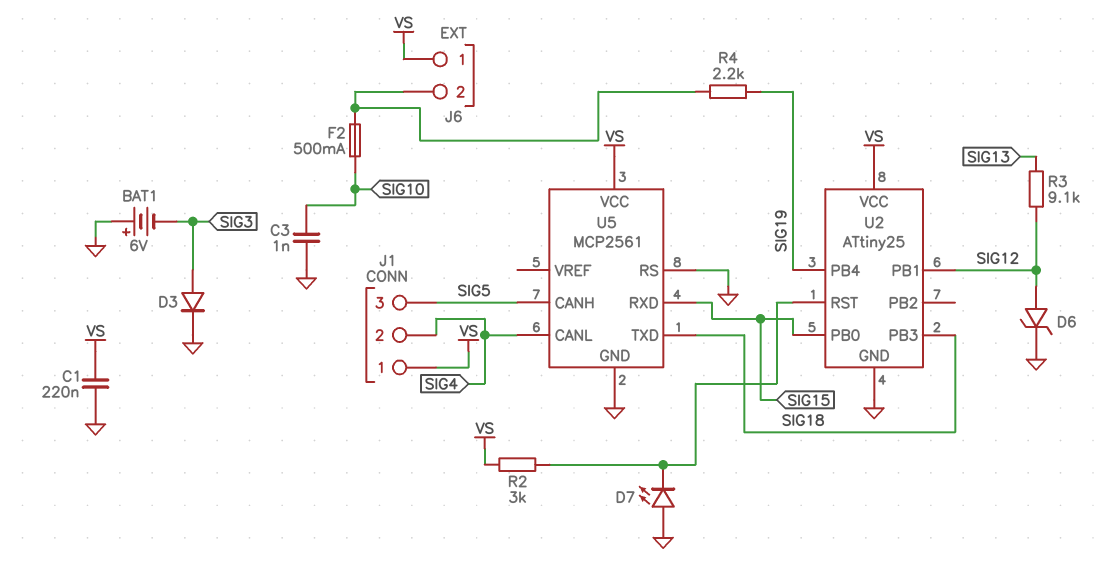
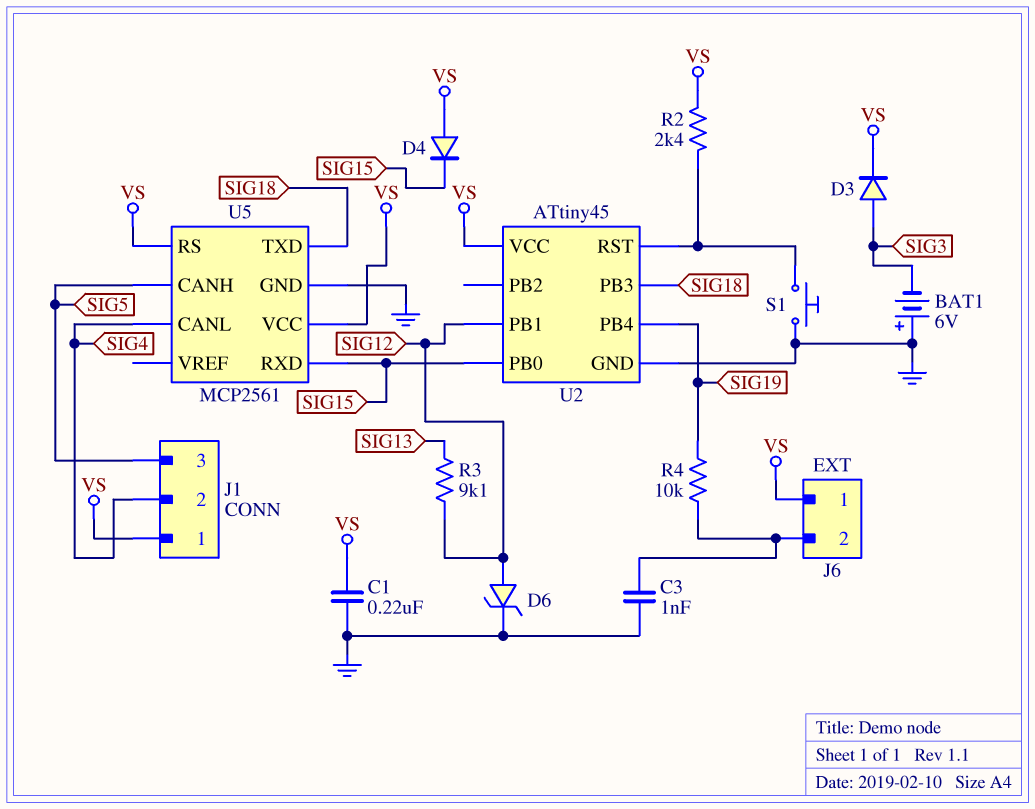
C3: 1nF (GND, SIG10) -> 1nF (GND, J6/2)
D3: diode (A SIG3, K GND) -> diode (A SIG3, K VS)
D4: none -> diode (A VS, K SIG15)
D7: LED (A GND, K U2/RST) -> none
F2: 500mA (J6/2, SIG10) -> none
R2: 3k (U2/RST, VS) -> 2.4k (U2/RST, VS)
R4: 2.2k (J6/2, SIG19) -> 10k (J6/2, SIG19)
S1: none -> button (GND, U2/RST)
U2: ATtiny25 -> ATtiny45
U5 pin RS: GND -> VS

